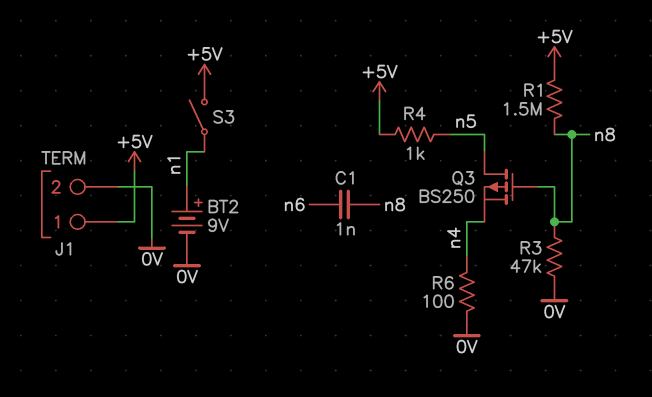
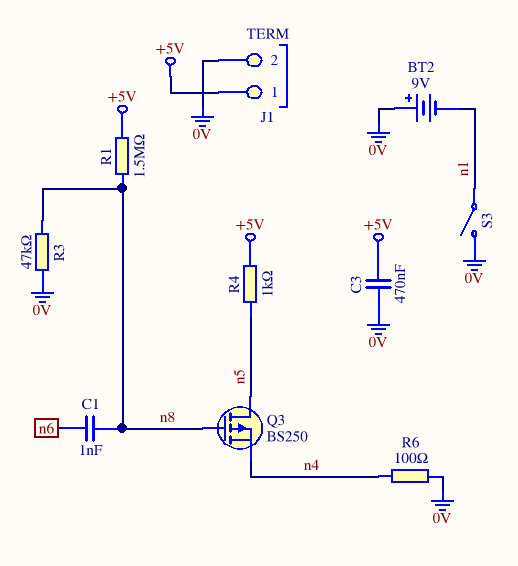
BT2: 9V (plus n1, minus 0V) -> 9V (plus 0V, minus n1)
C3: none -> 470nF (+5V, 0V)
S3: switch (+5V, n1) -> switch (0V, n1)

